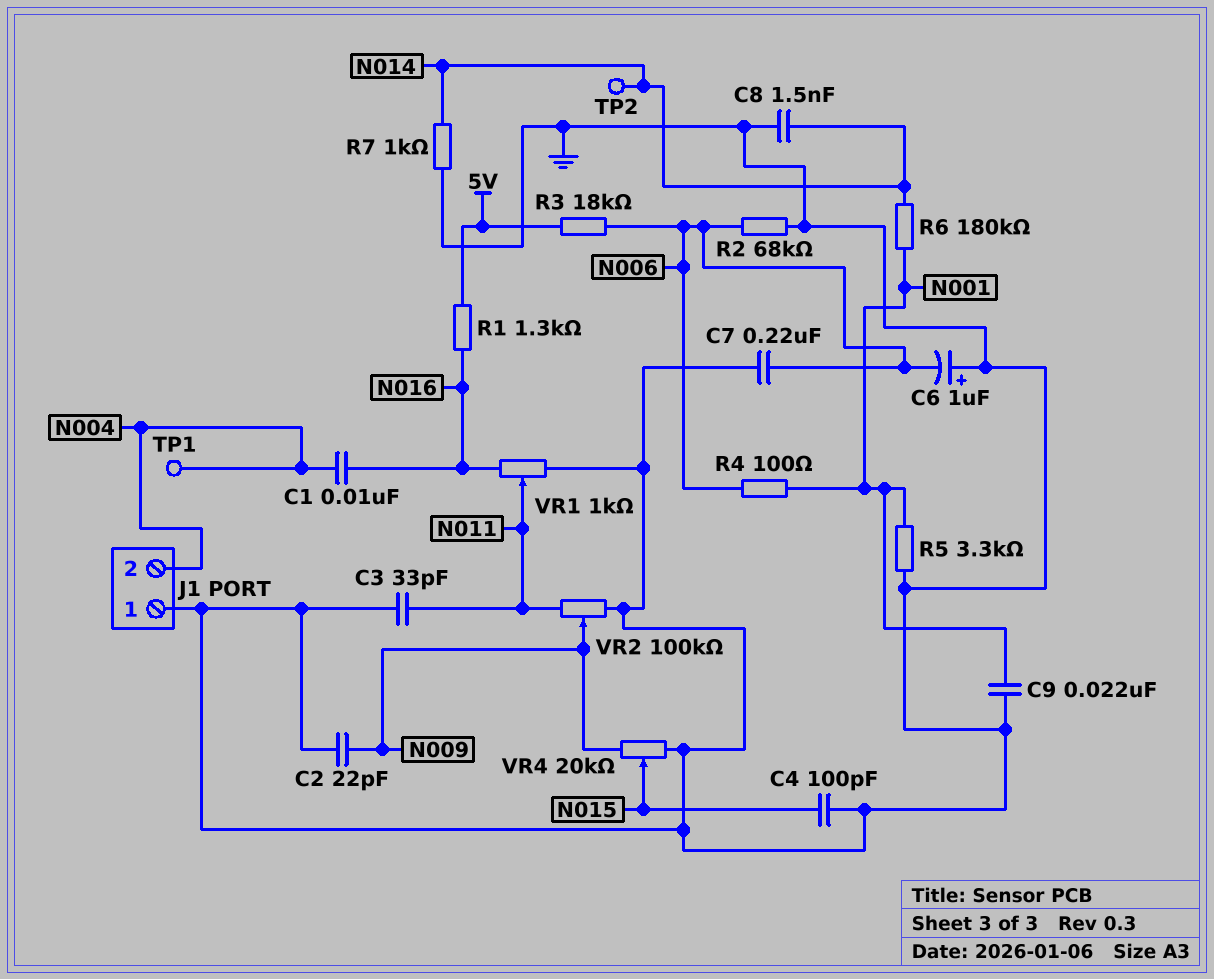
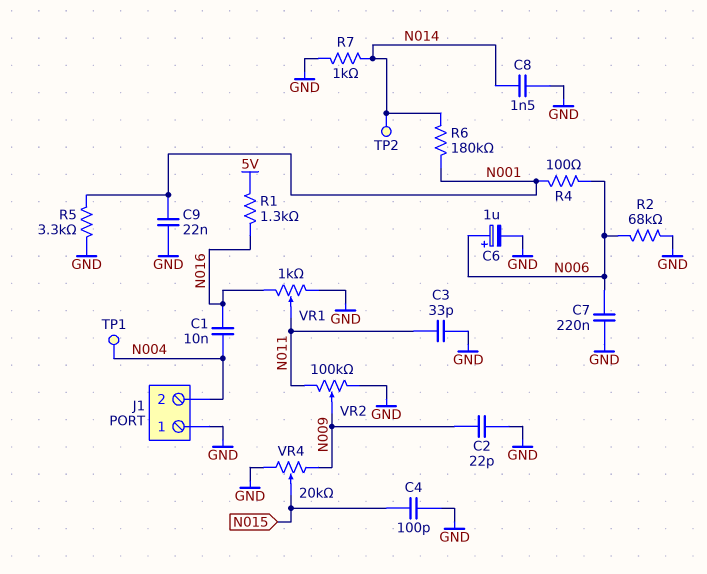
C6: 1uF (plus GND, minus N006) -> 1uF (plus N006, minus GND)
R3: 18k (5V, N006) -> none

